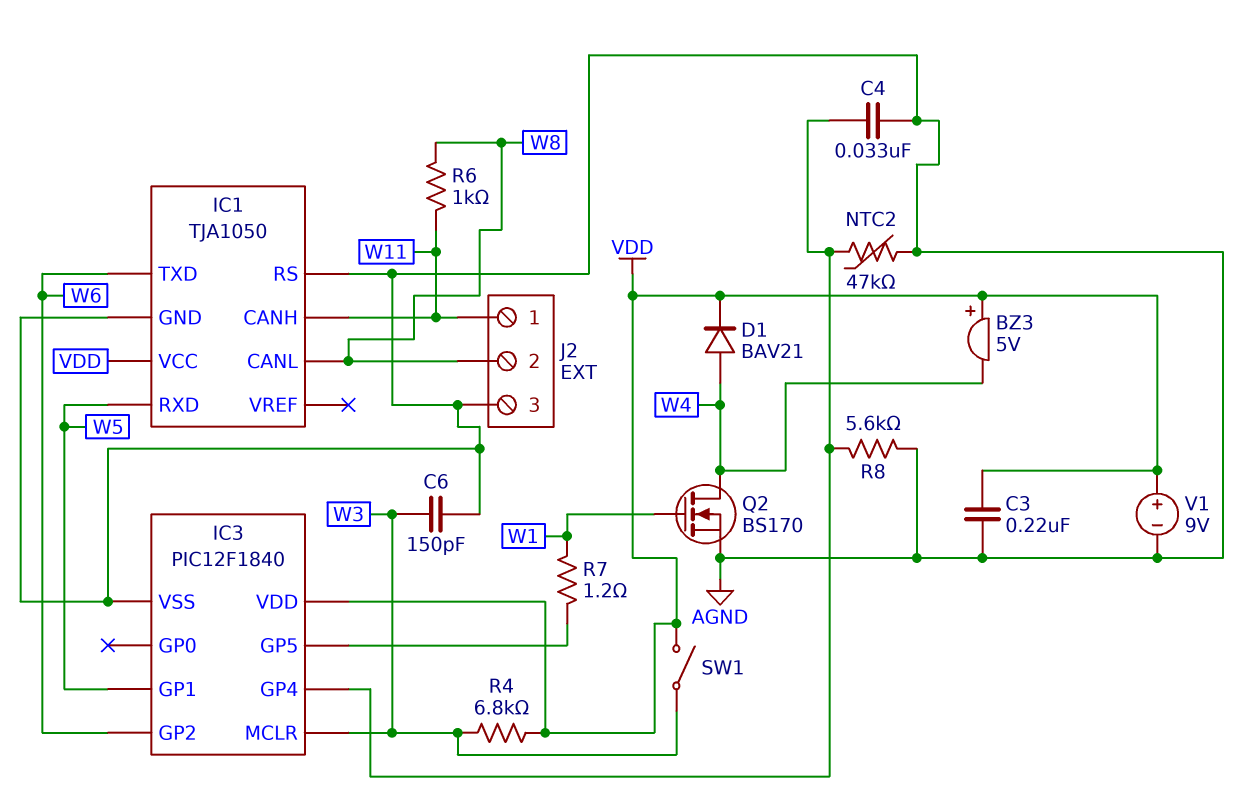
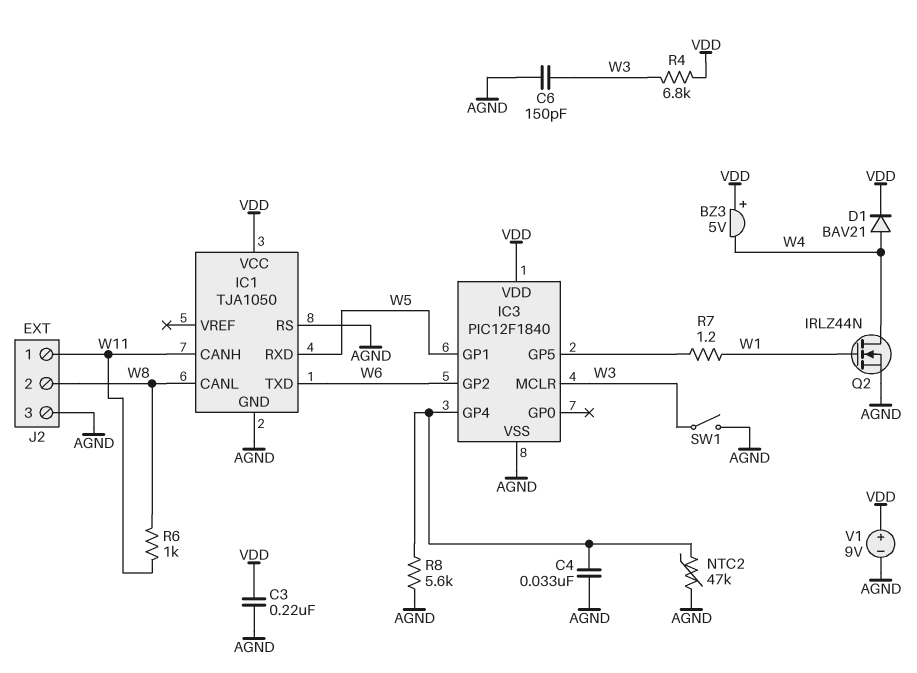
Q2: NMOS BS170 (G W1, D W4, S AGND) -> NMOS IRLZ44N (G W1, D W4, S AGND)
SW1: switch (VDD, W3) -> switch (AGND, W3)

